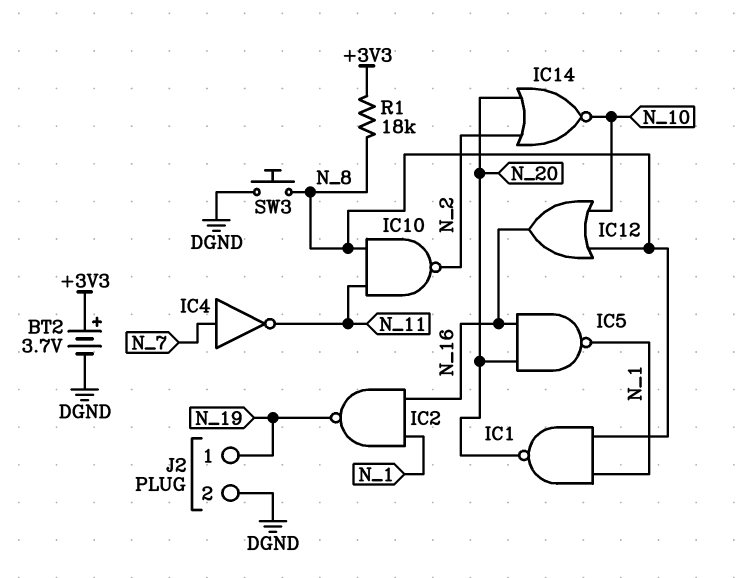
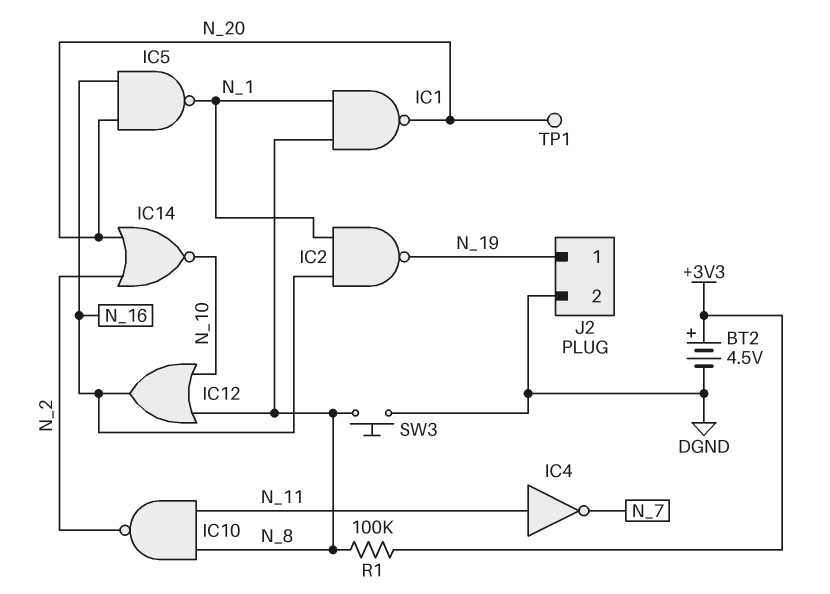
BT2: 3.7V (plus +3V3, minus DGND) -> 4.5V (plus +3V3, minus DGND)
IC4: NOT (in N_7, out N_11) -> NOT (in N_11, out N_7)
R1: 18k (+3V3, N_8) -> 100k (+3V3, N_8)
TP1: none -> test point (N_20)

